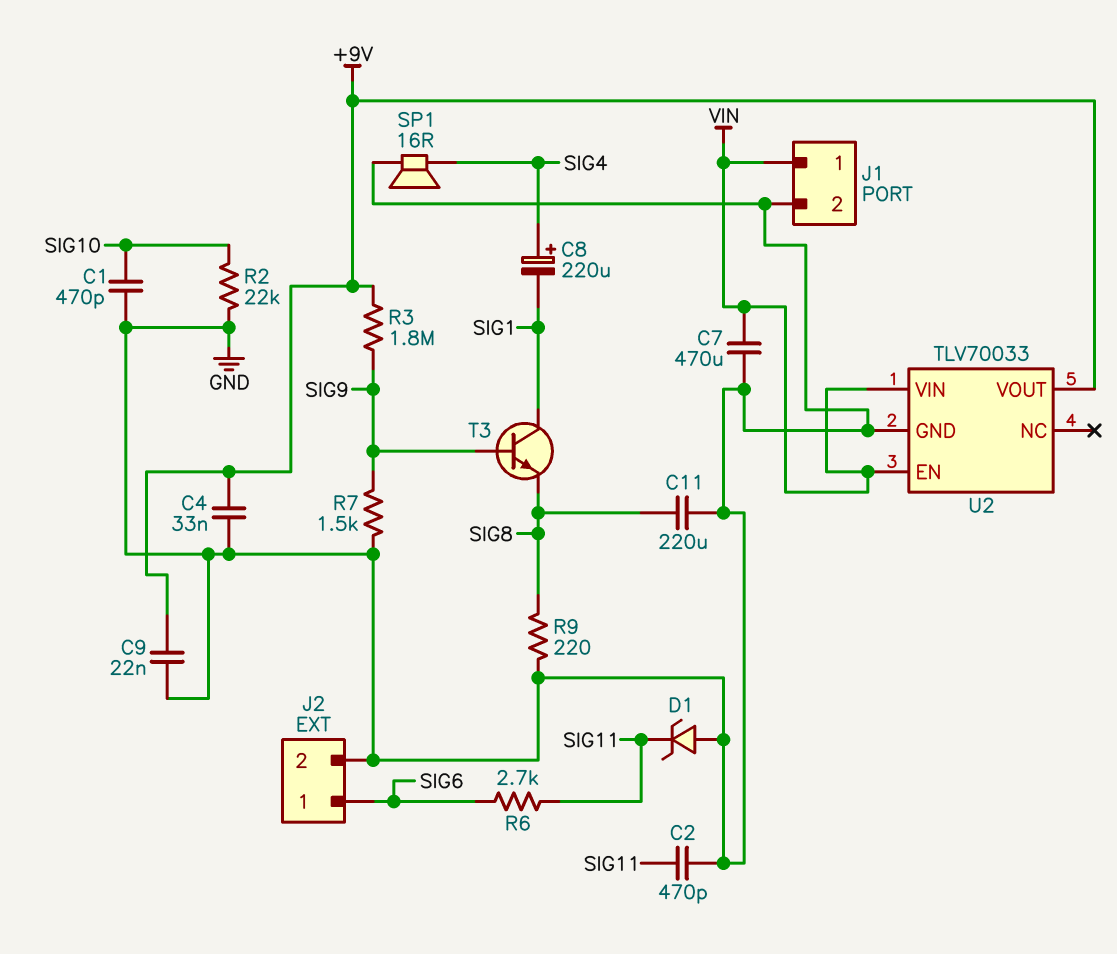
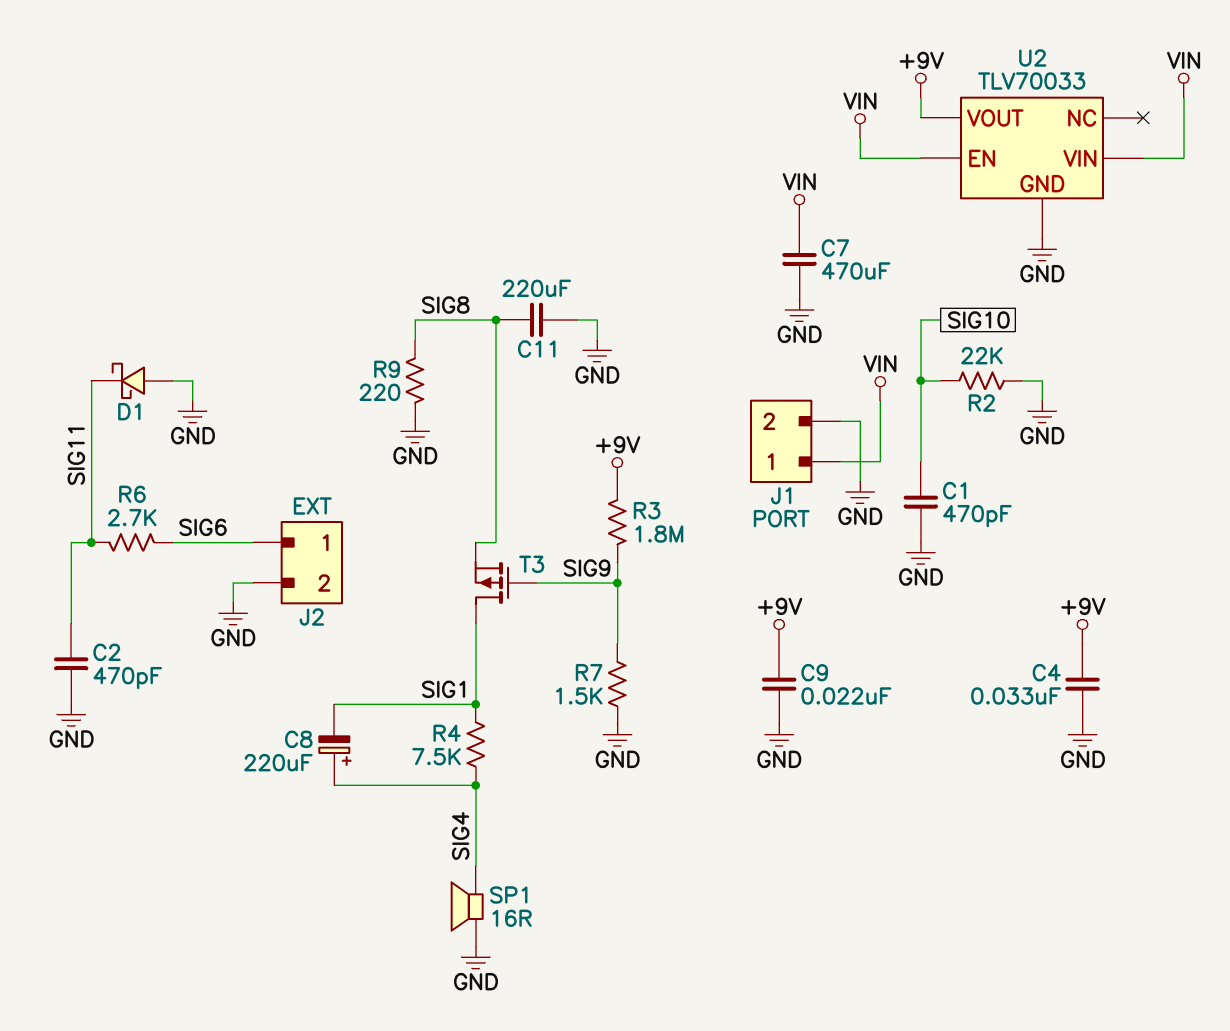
D1: zener (A GND, K SIG11) -> schottky (A GND, K SIG11)
R4: none -> 7.5k (SIG1, SIG4)
T3: NPN (B SIG9, C SIG1, E SIG8) -> PMOS (G SIG9, D SIG1, S SIG8)

